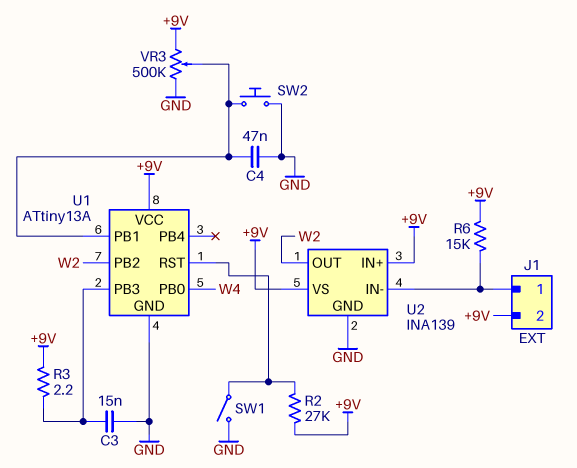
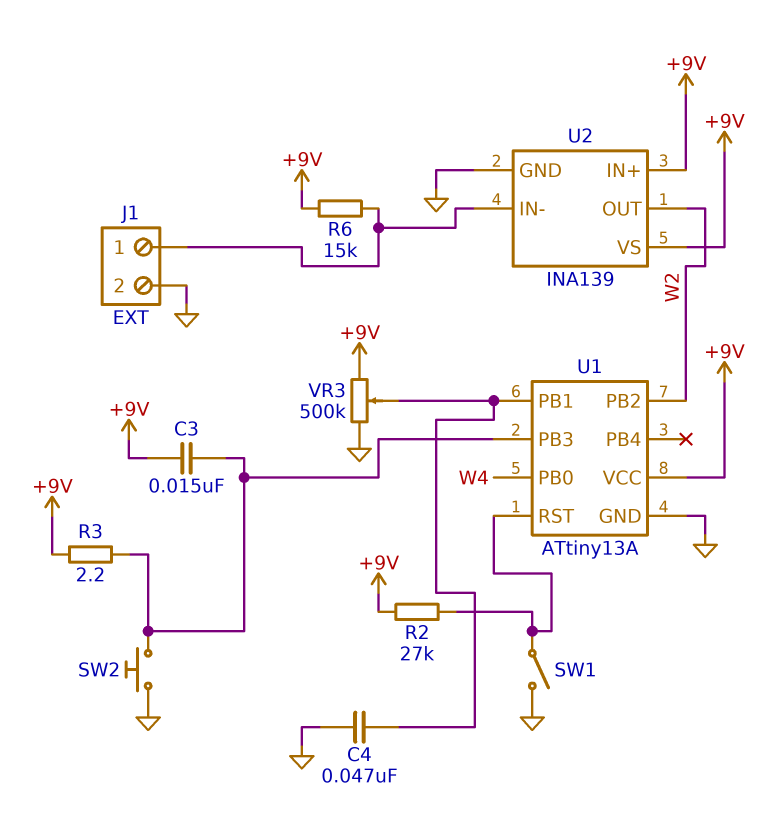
C3: 15nF (GND, U1/PB3) -> 15nF (+9V, U1/PB3)
J1 pin 2: +9V -> GND
SW2: button (GND, U1/PB1) -> button (GND, U1/PB3)

